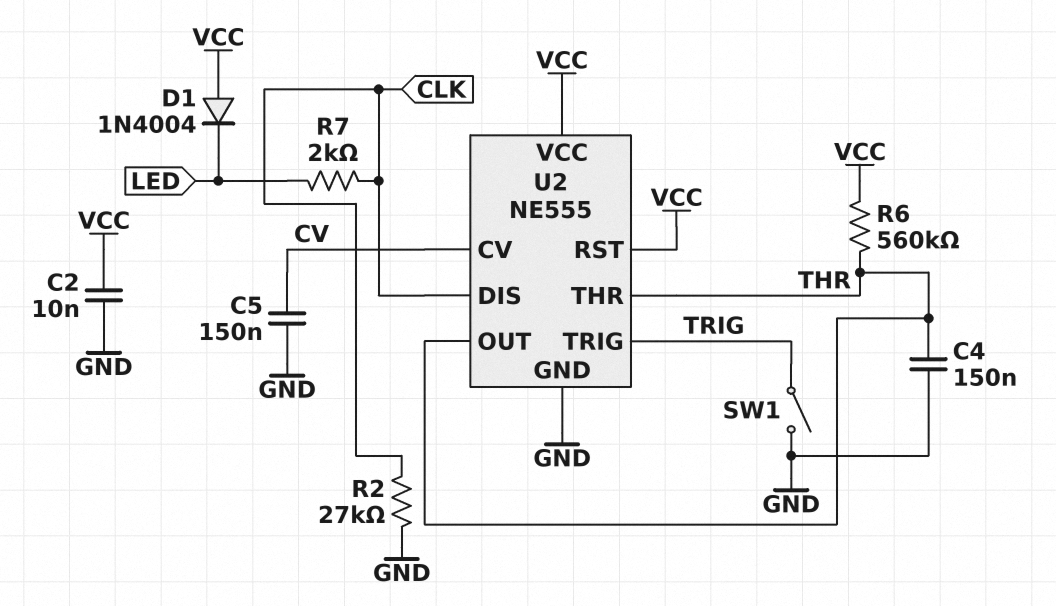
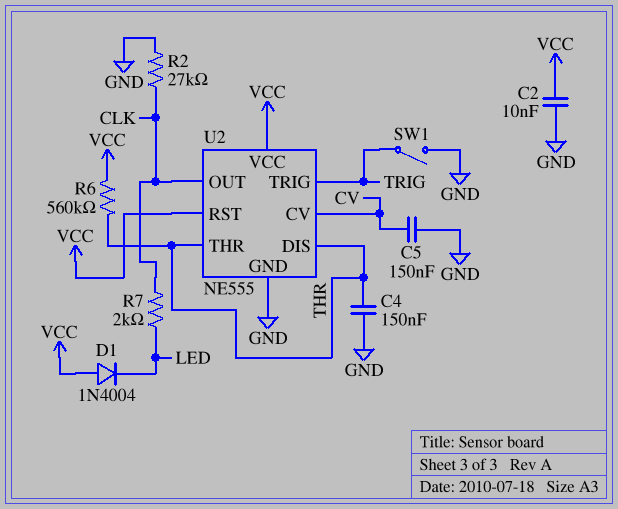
U2 pin DIS: CLK -> THR
U2 pin OUT: THR -> CLK

